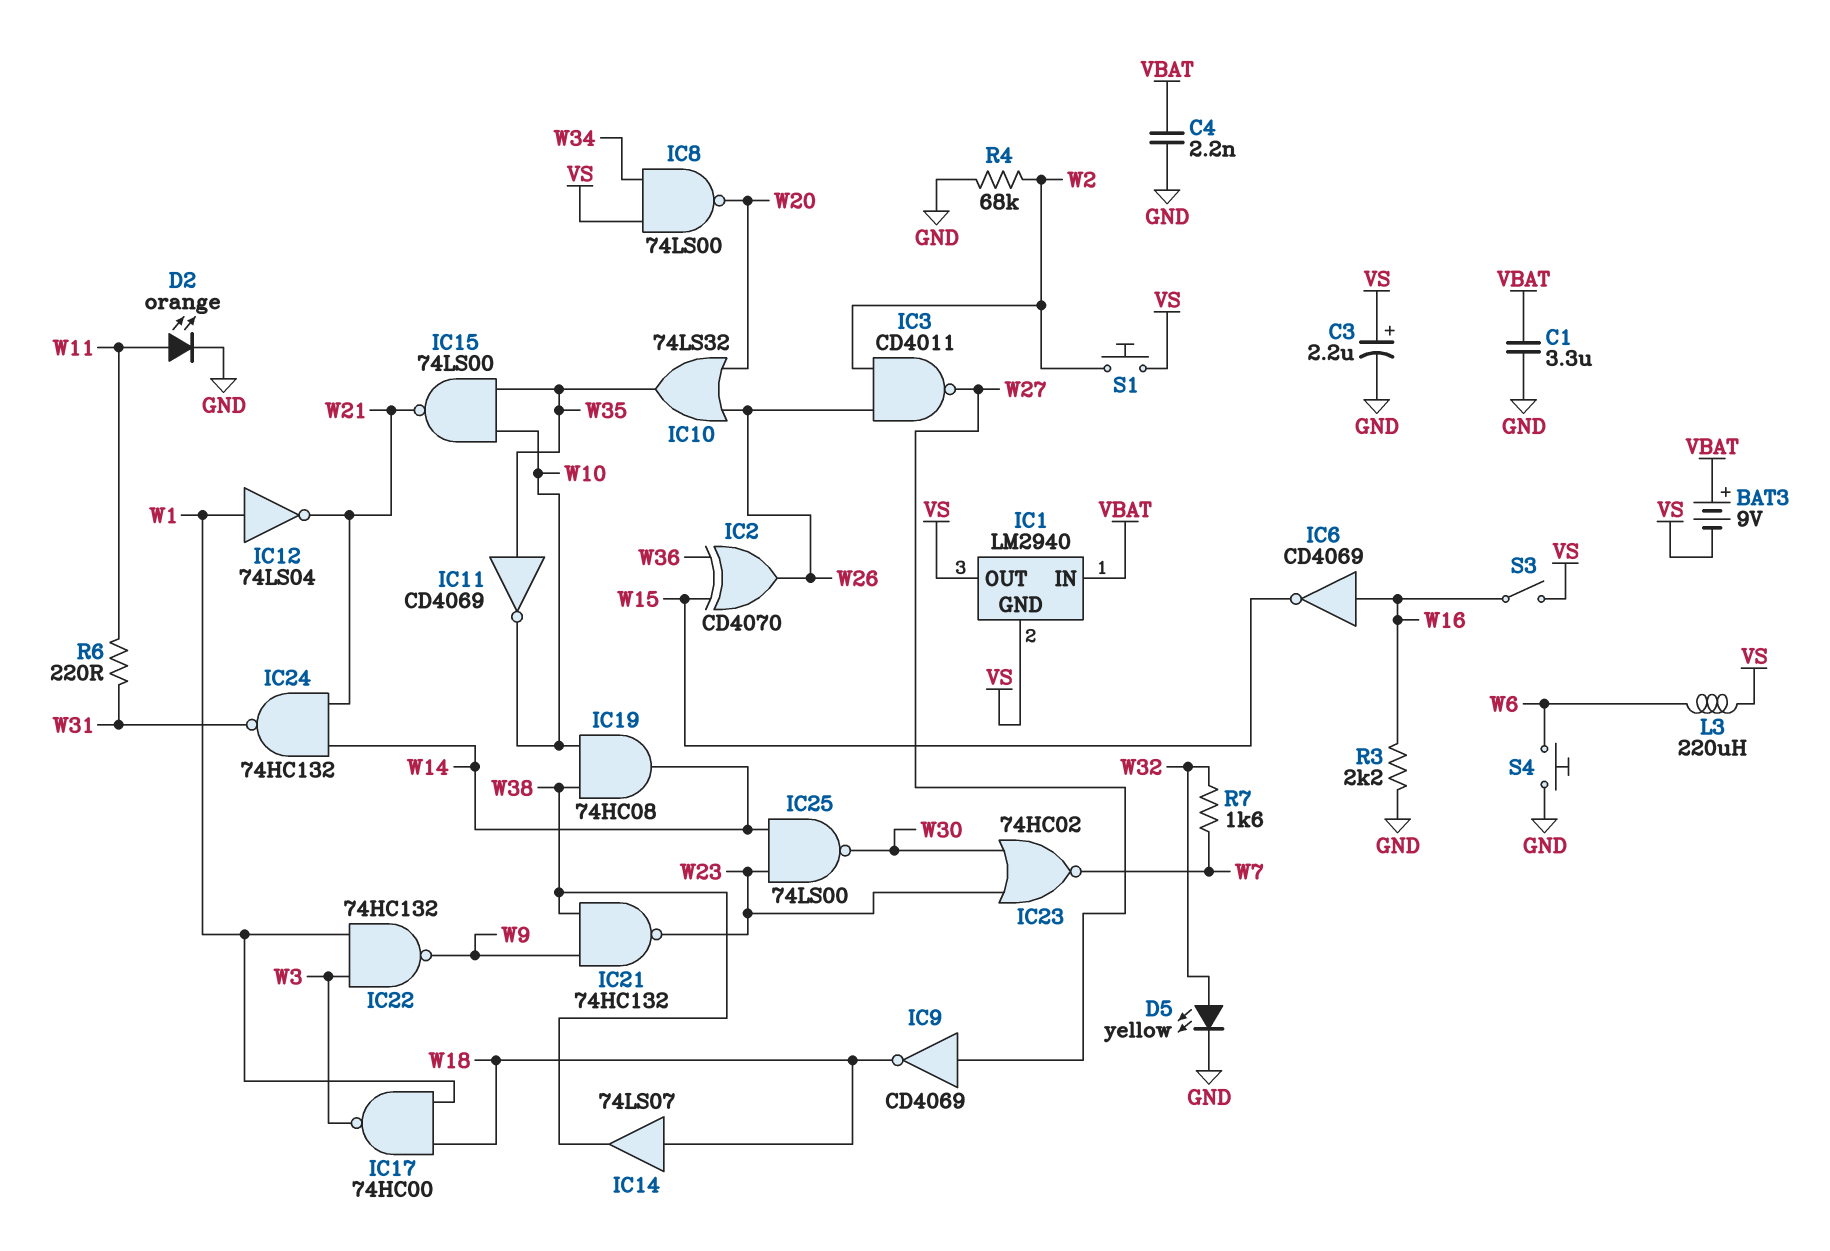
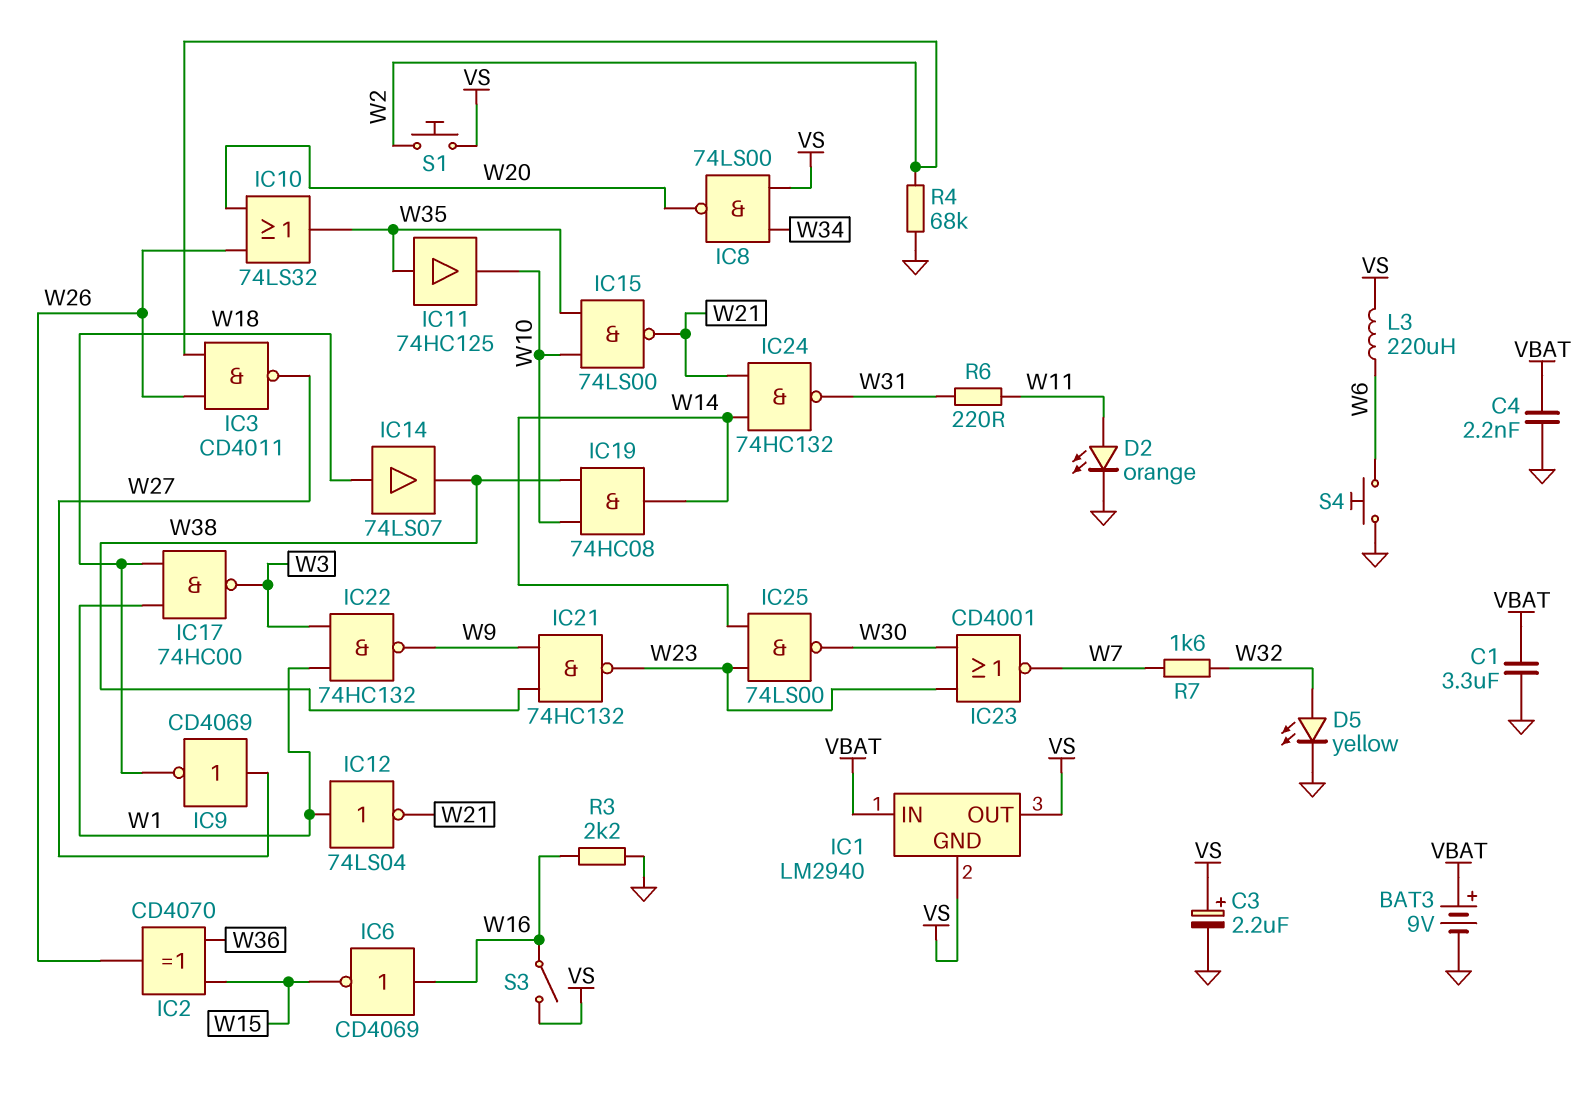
BAT3: 9V (plus VBAT, minus VS) -> 9V (plus VBAT, minus GND)
IC11: NOT CD4069 (in W35, out W10) -> buffer 74HC125 (in W35, out W10)
IC23: NOR 74HC02 (in W23, in W30, out W7) -> NOR CD4001 (in W23, in W30, out W7)

